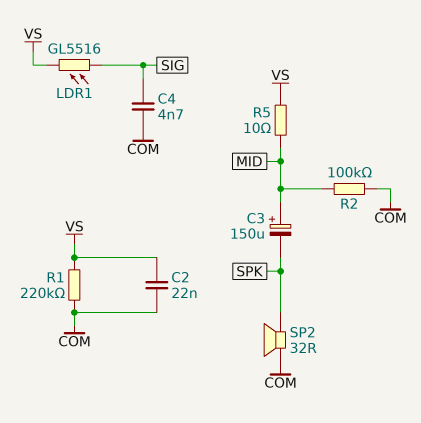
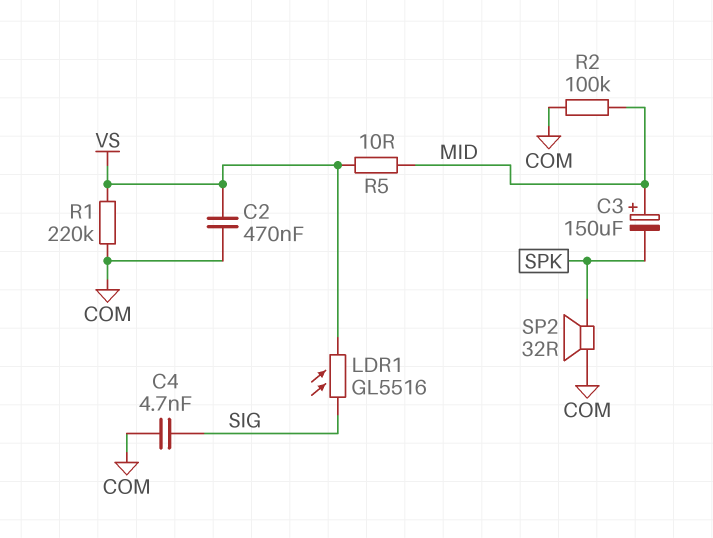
C2: 22nF (COM, VS) -> 470nF (COM, VS)

